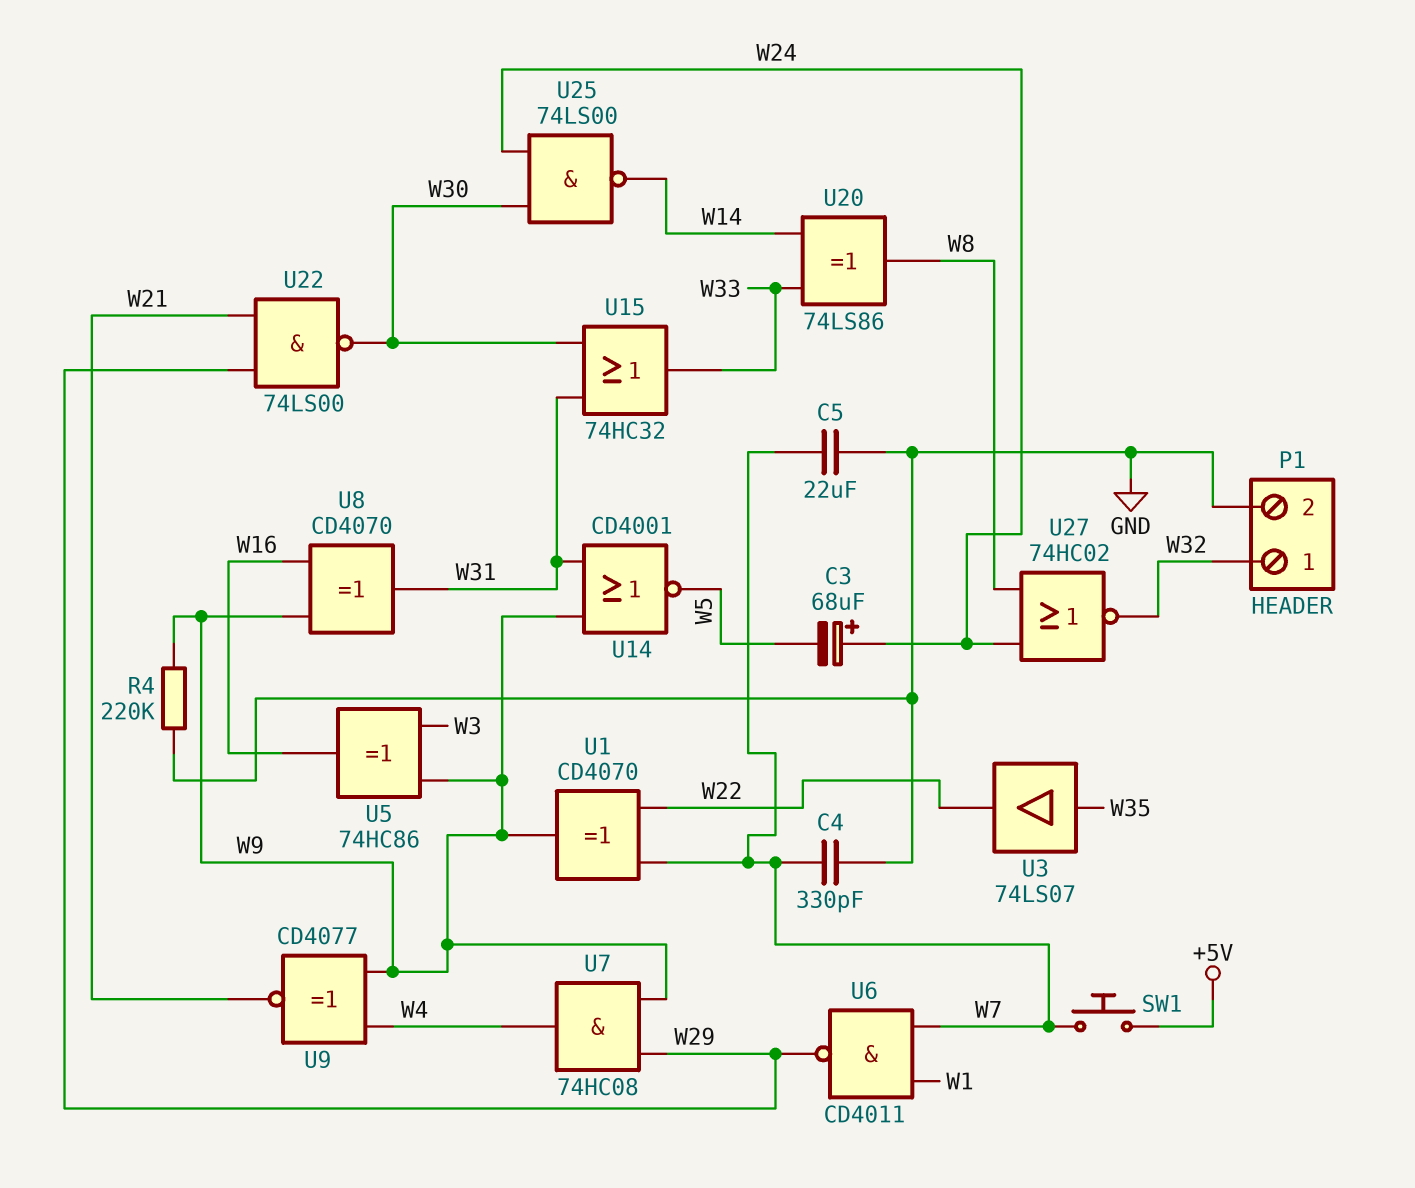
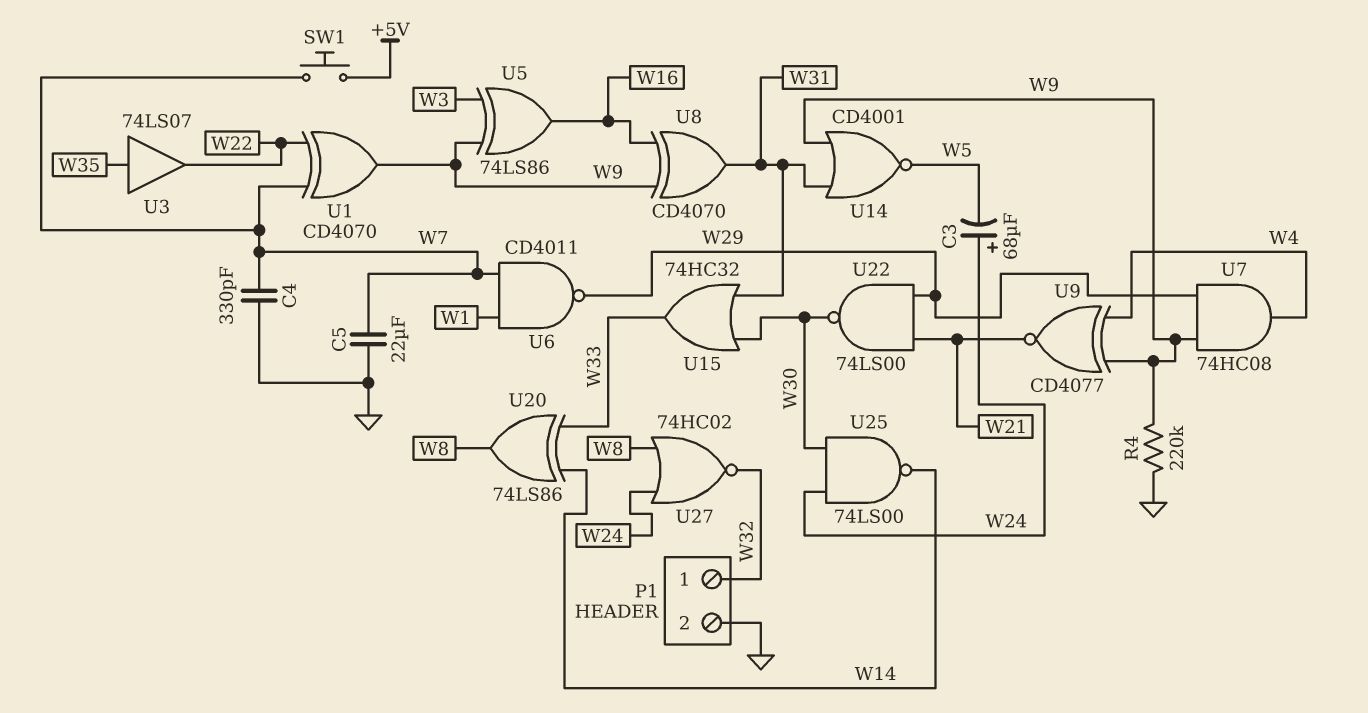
U5: XOR 74HC86 (in W3, in W9, out W16) -> XOR 74LS86 (in W3, in W9, out W16)

